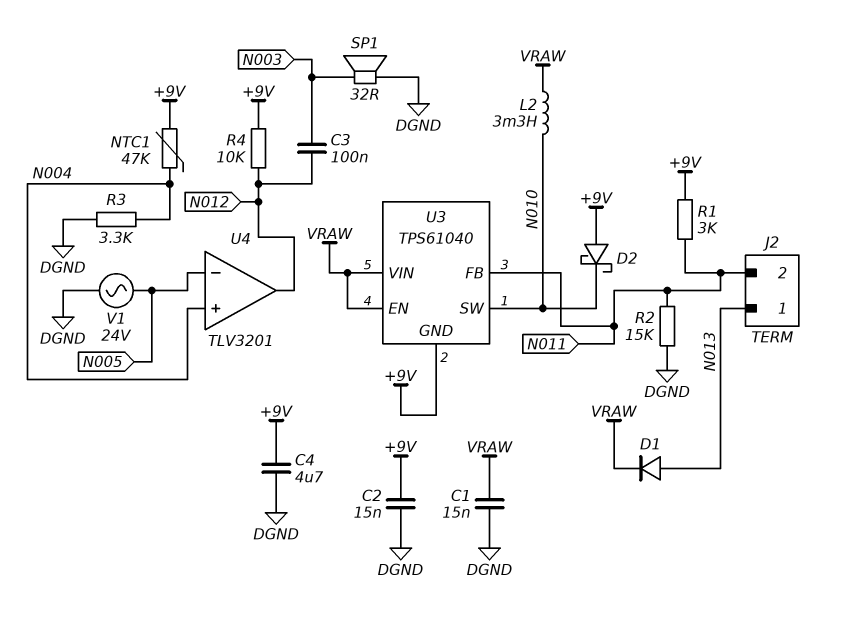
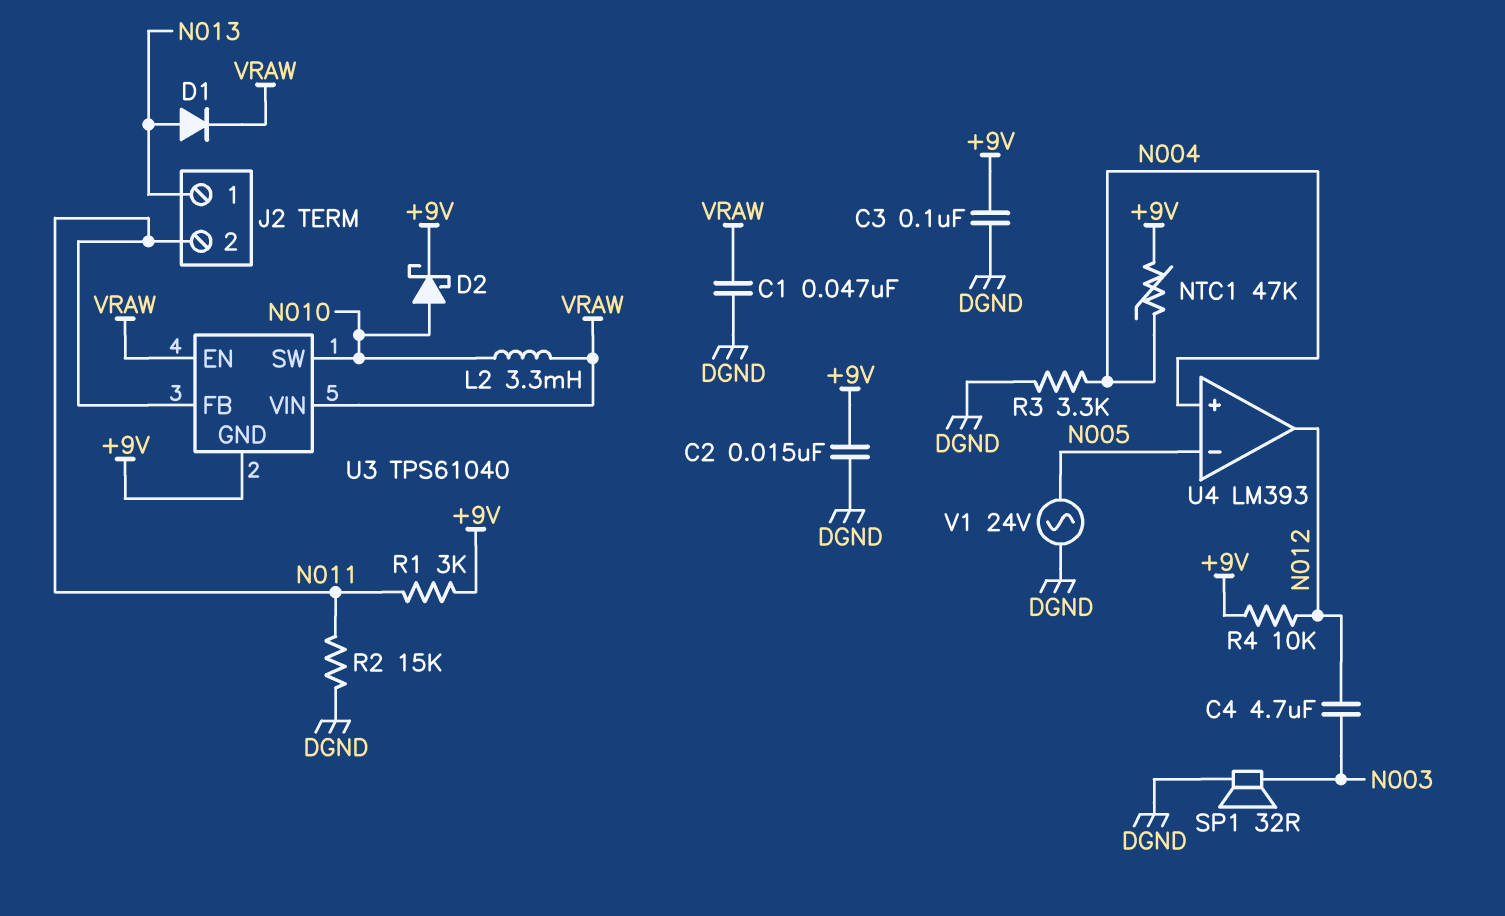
C1: 15nF (DGND, VRAW) -> 47nF (DGND, VRAW)
C3: 100nF (N003, N012) -> 100nF (+9V, DGND)
C4: 4.7uF (+9V, DGND) -> 4.7uF (N003, N012)
D2: schottky (A +9V, K N010) -> schottky (A N010, K +9V)
U4: TLV3201 -> LM393

